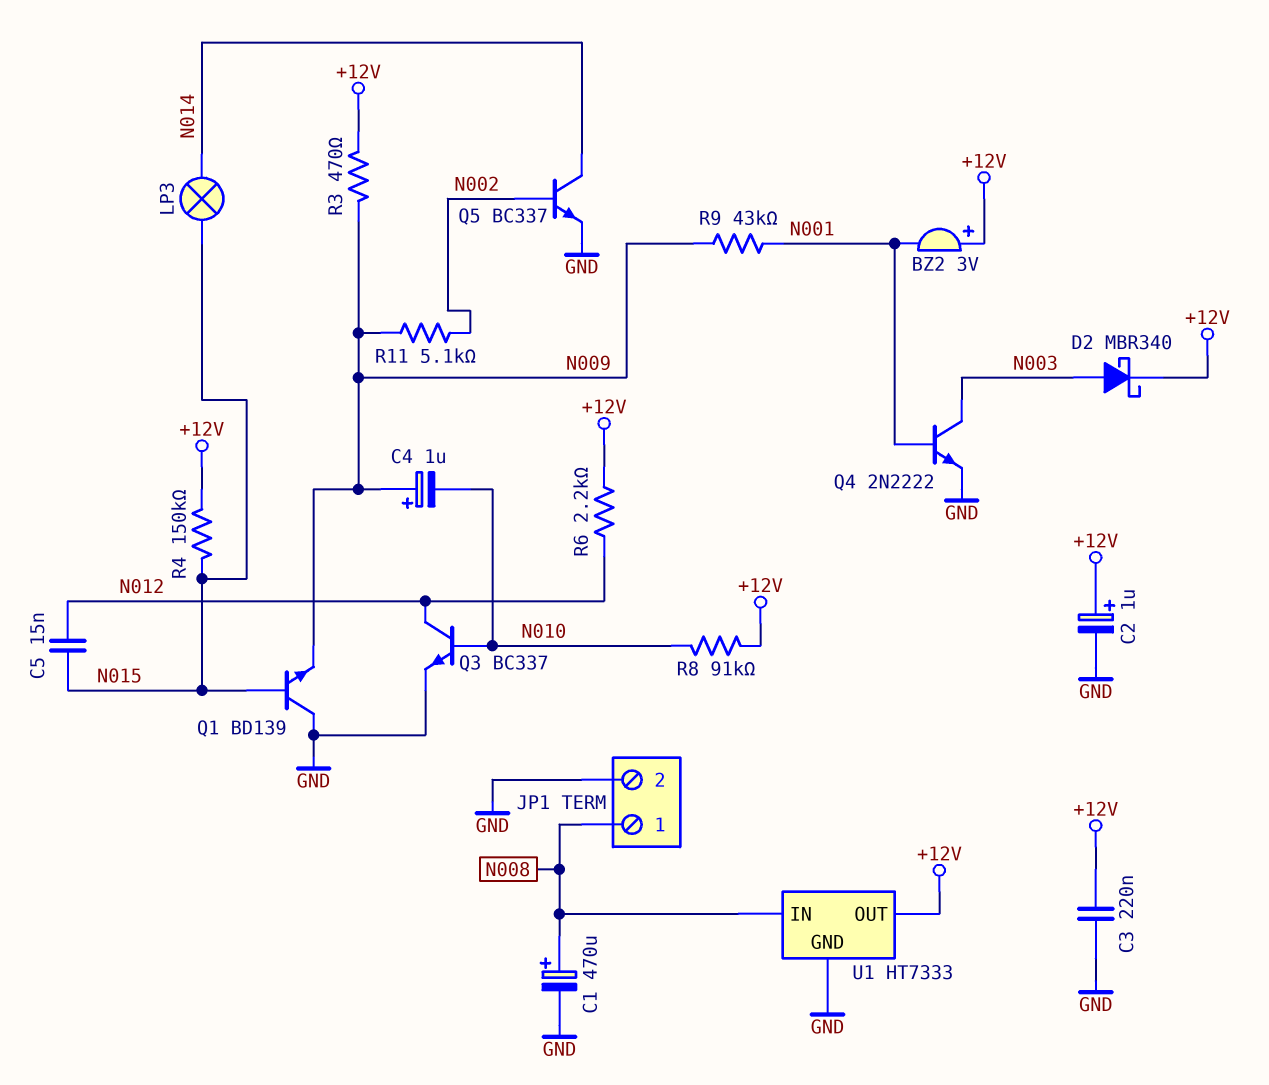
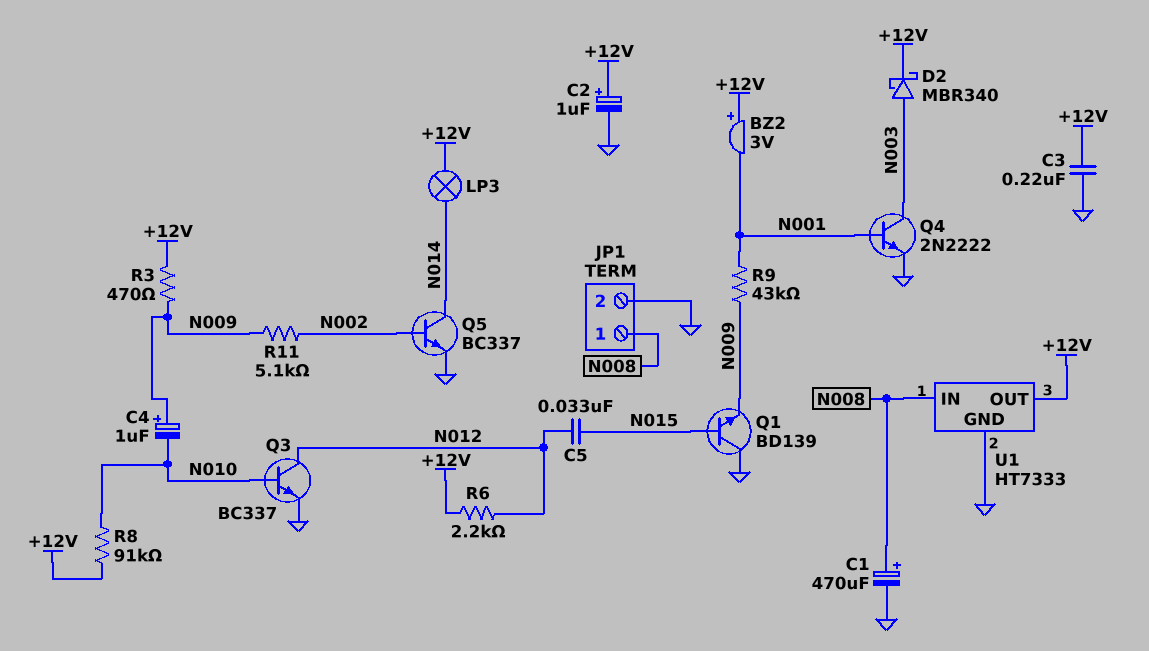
C5: 15nF (N012, N015) -> 33nF (N012, N015)
LP3: lamp (N014, N015) -> lamp (+12V, N014)
R4: 150k (+12V, N015) -> none

